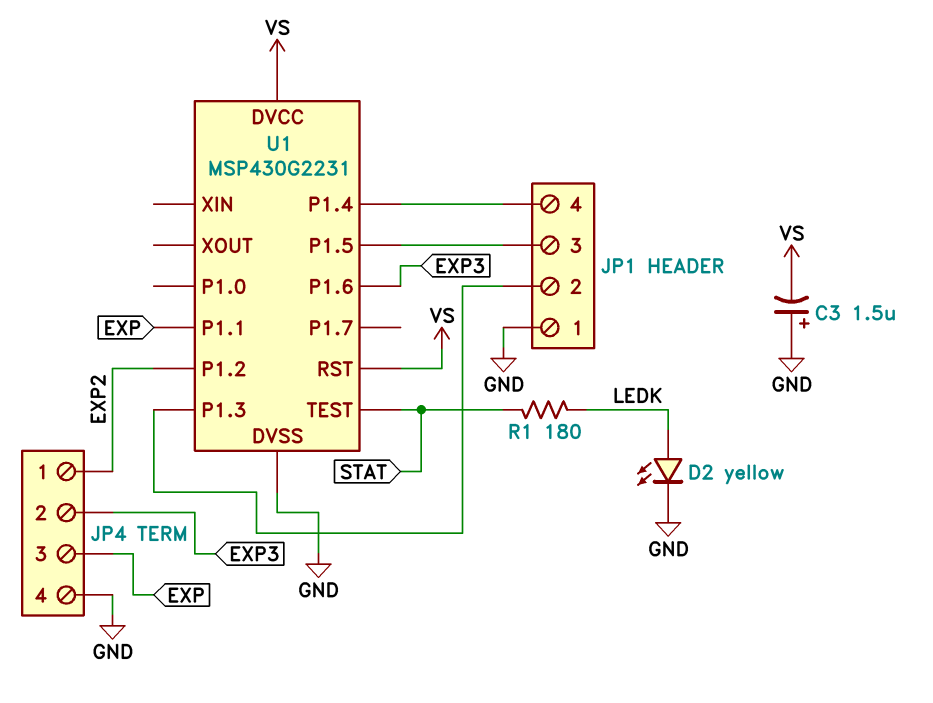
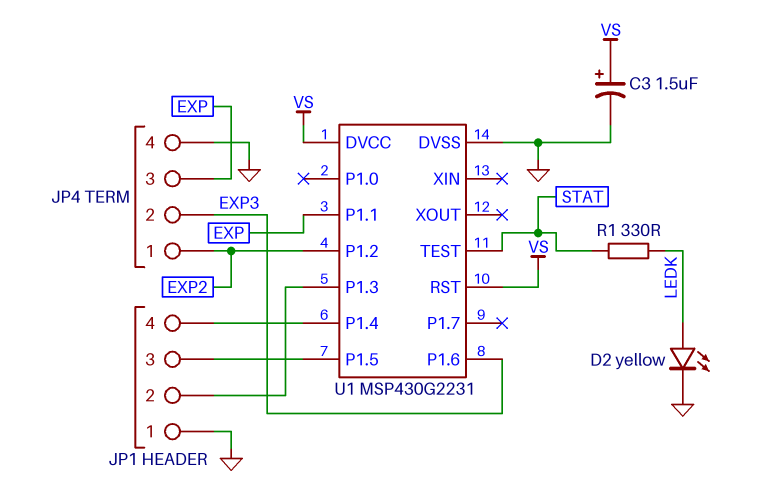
C3: 1.5uF (plus GND, minus VS) -> 1.5uF (plus VS, minus GND)
R1: 180 (LEDK, STAT) -> 330 (LEDK, STAT)

